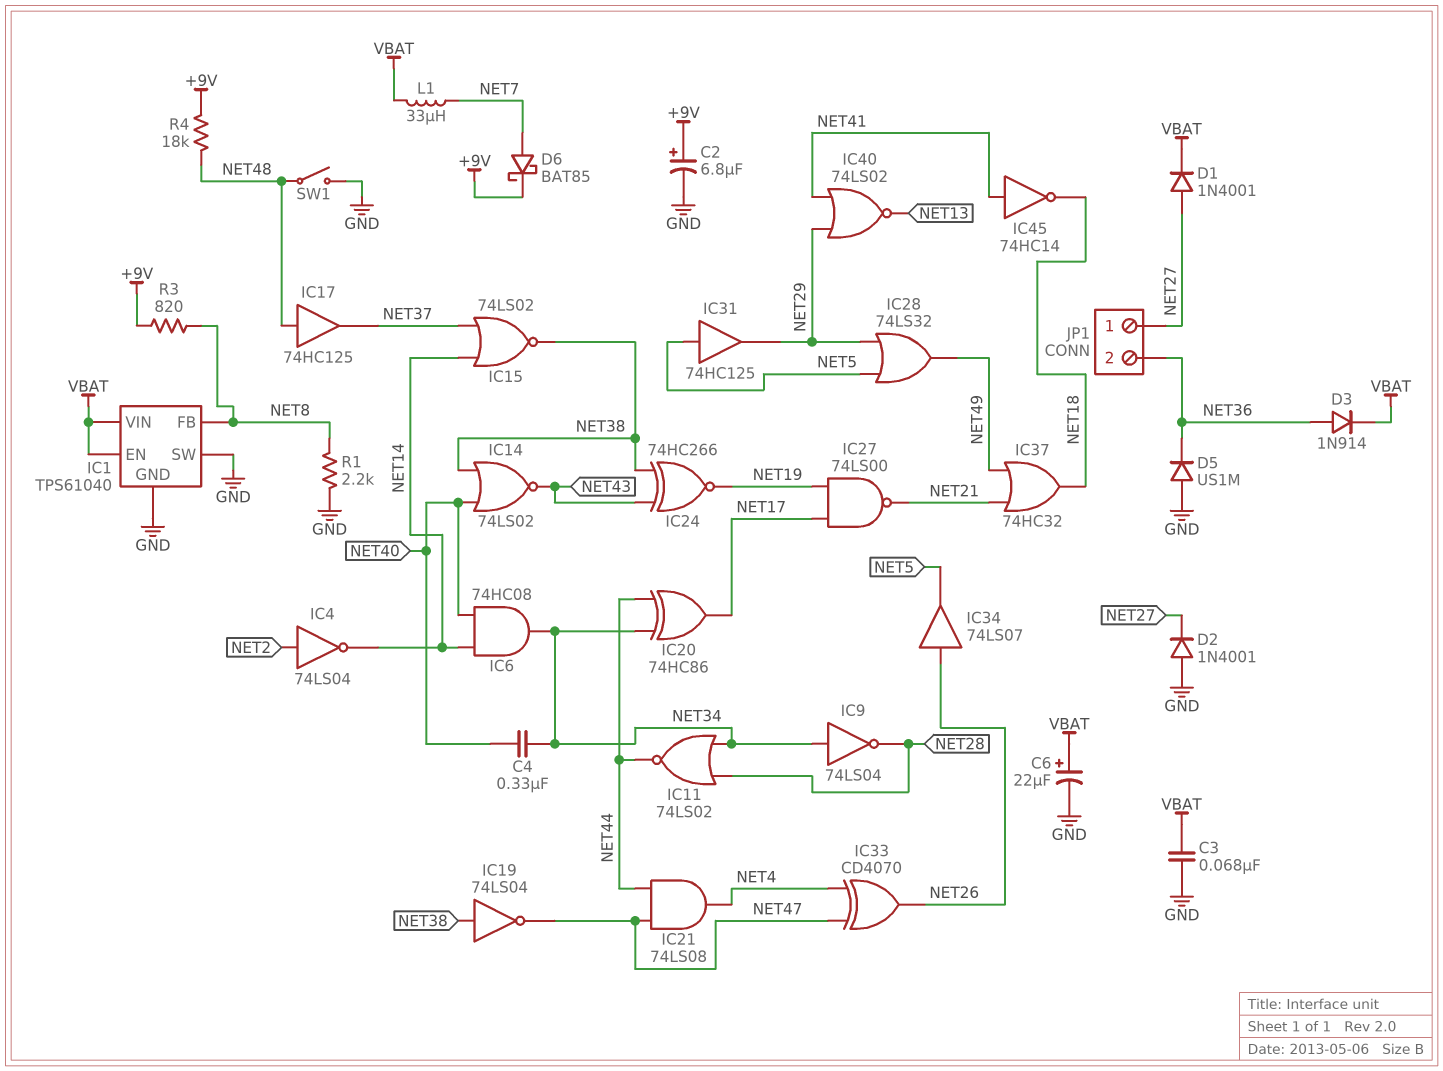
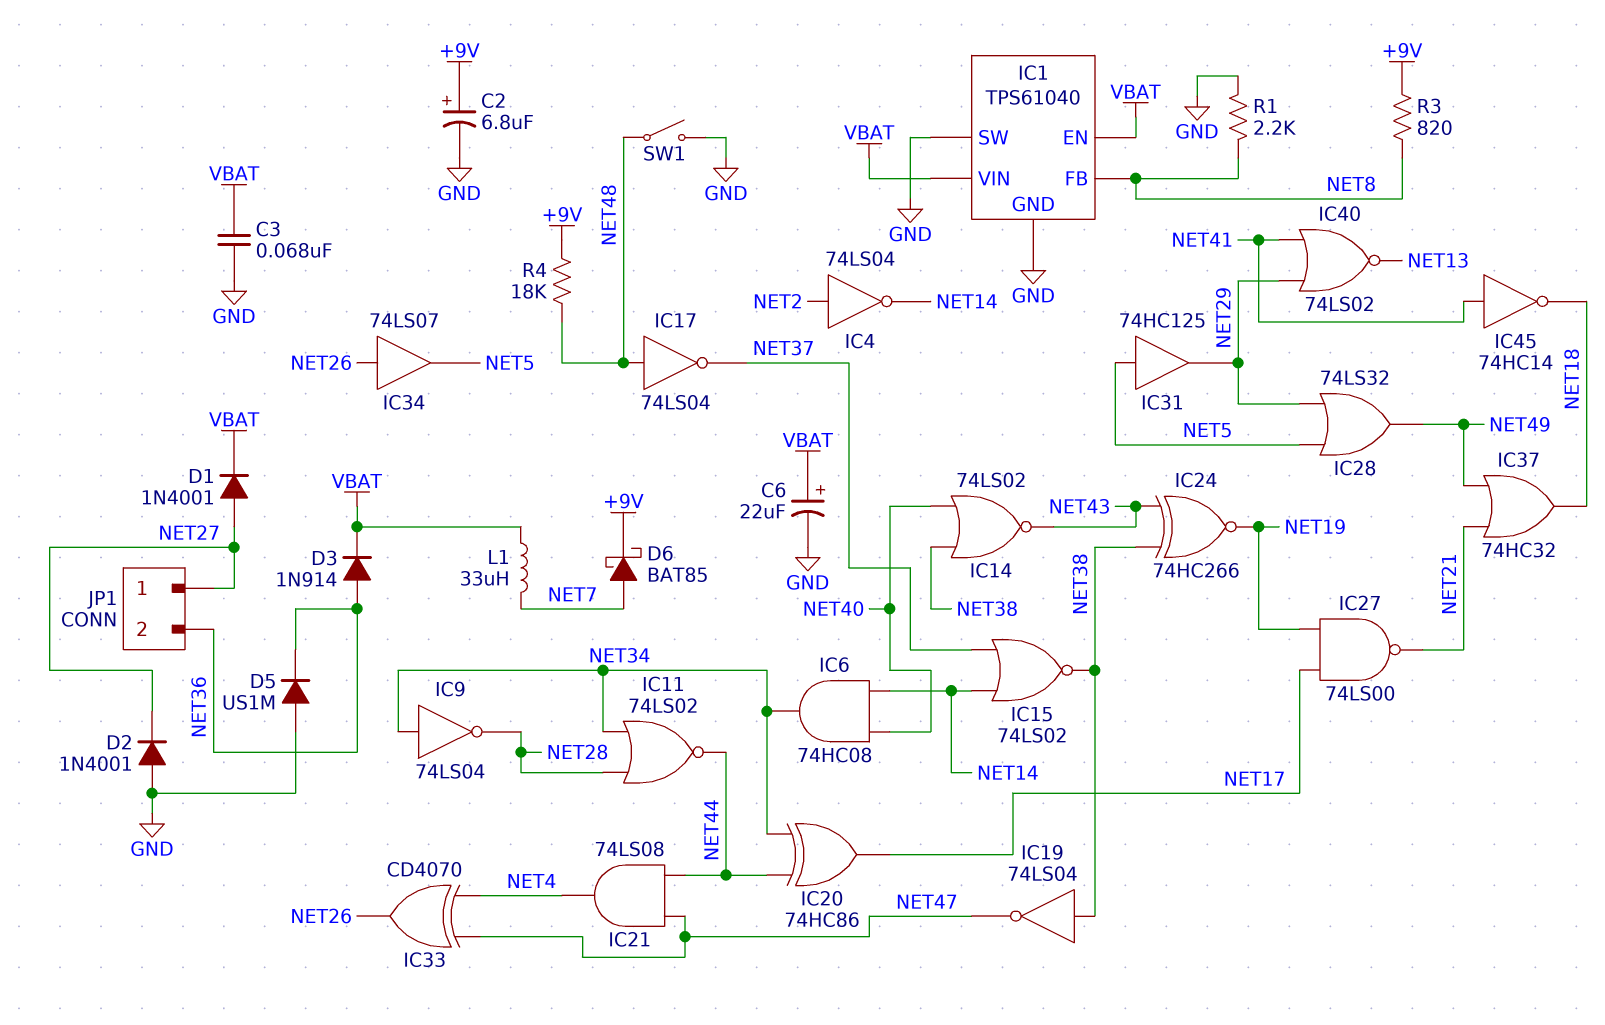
C4: 330nF (NET34, NET40) -> none
IC17: buffer 74HC125 (in NET48, out NET37) -> NOT 74LS04 (in NET48, out NET37)

